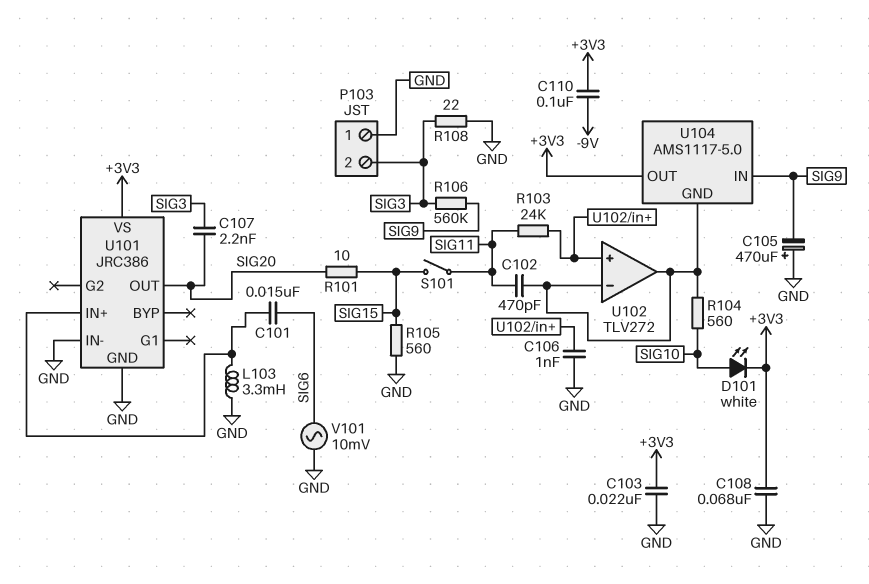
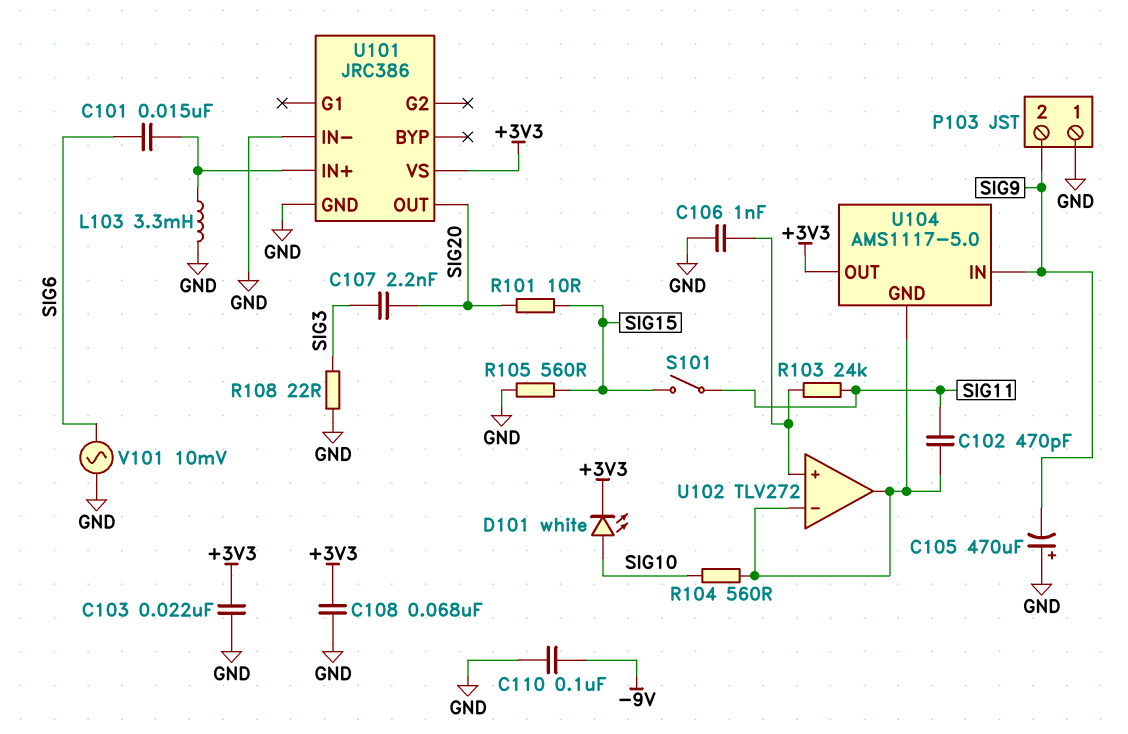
C110: 100nF (+3V3, -9V) -> 100nF (-9V, GND)
P103 pin 2: SIG3 -> SIG9
R106: 560k (SIG3, SIG9) -> none

